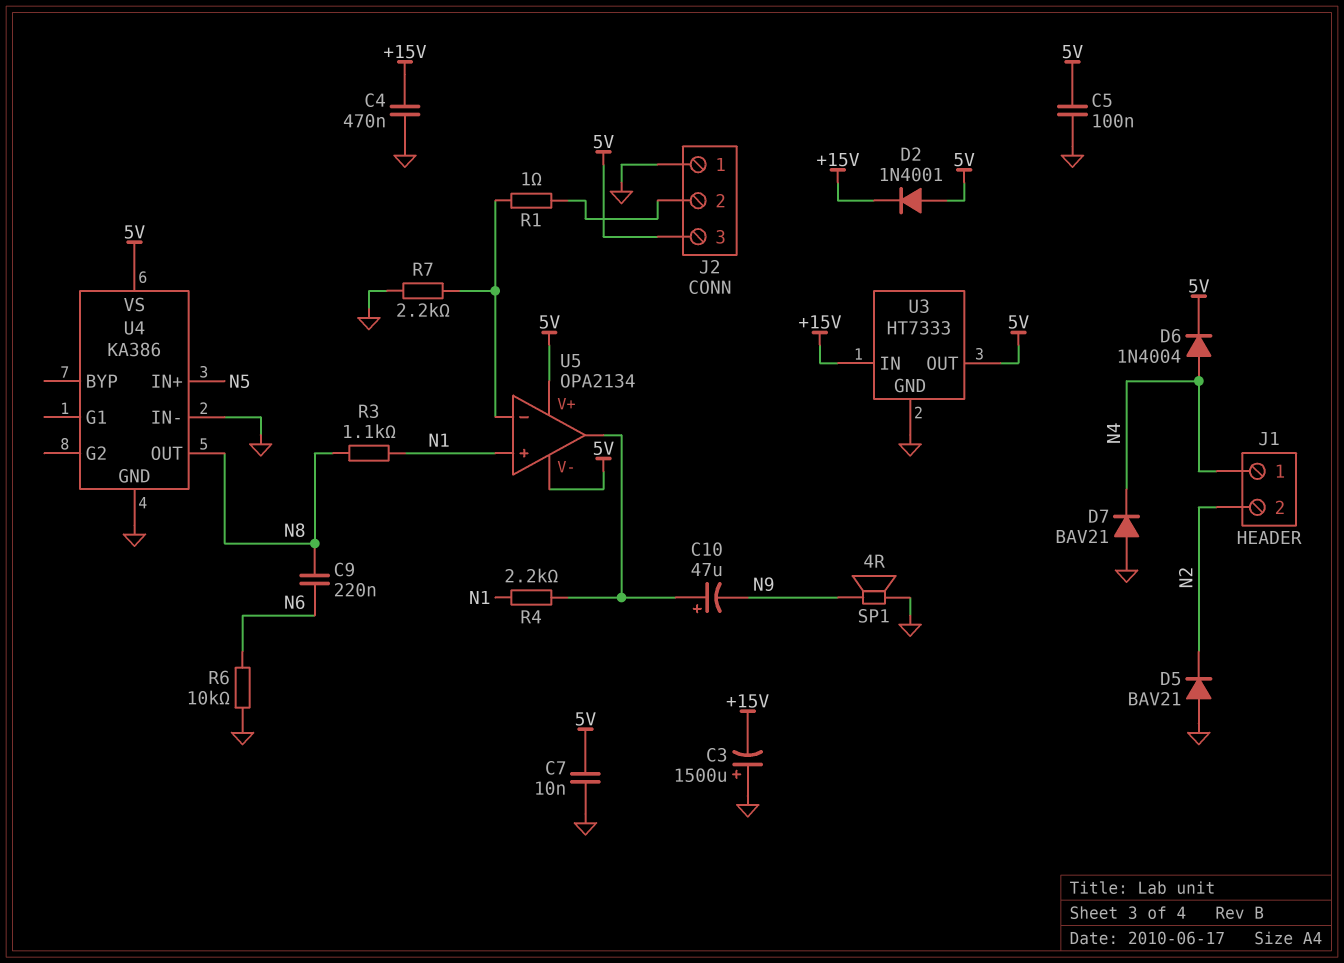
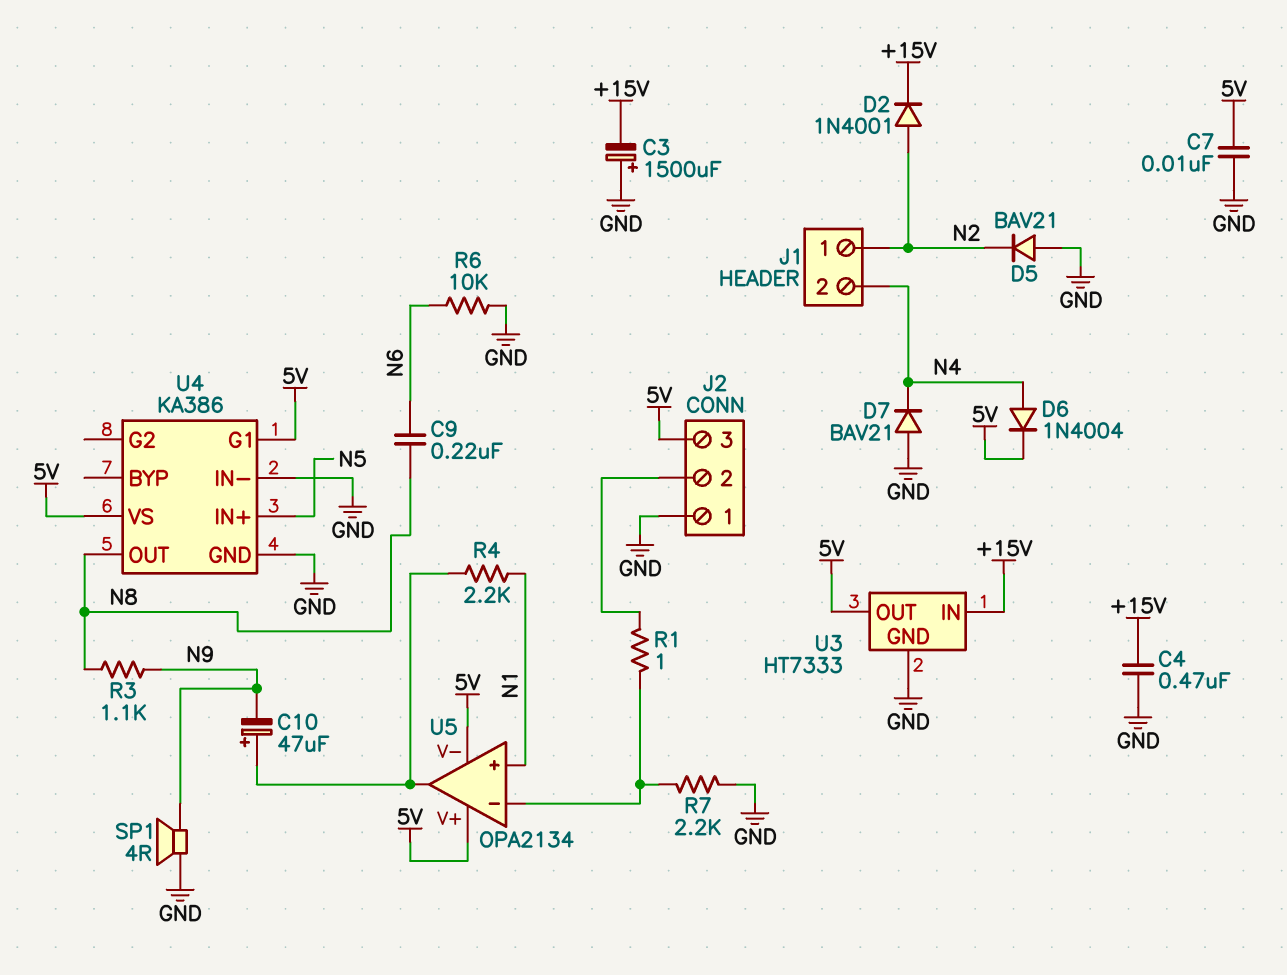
C5: 100nF (5V, GND) -> none
D2: diode 1N4001 (A 5V, K +15V) -> diode 1N4001 (A N2, K +15V)
J1 pin 1: N4 -> N2
J1 pin 2: N2 -> N4
R3: 1.1k (N1, N8) -> 1.1k (N8, N9)
U4 pin G1: none -> 5V

